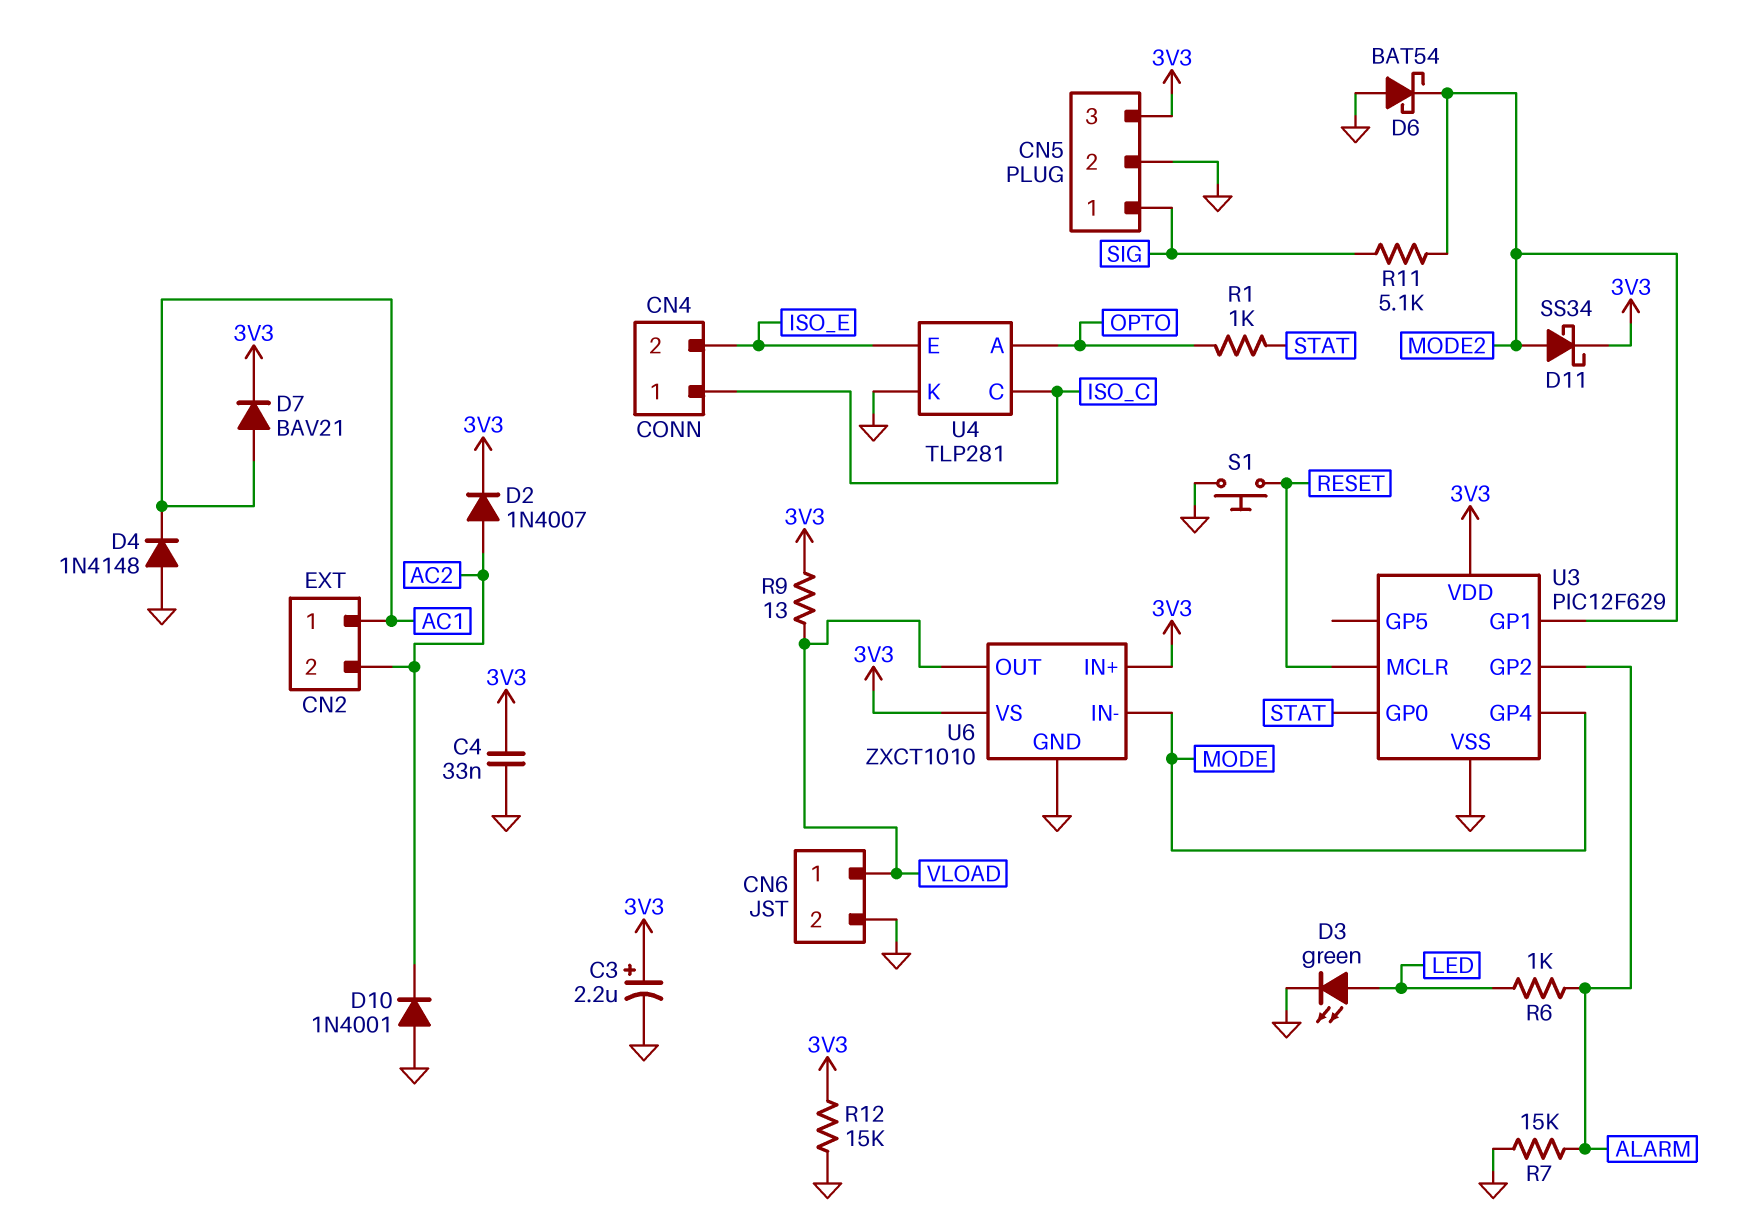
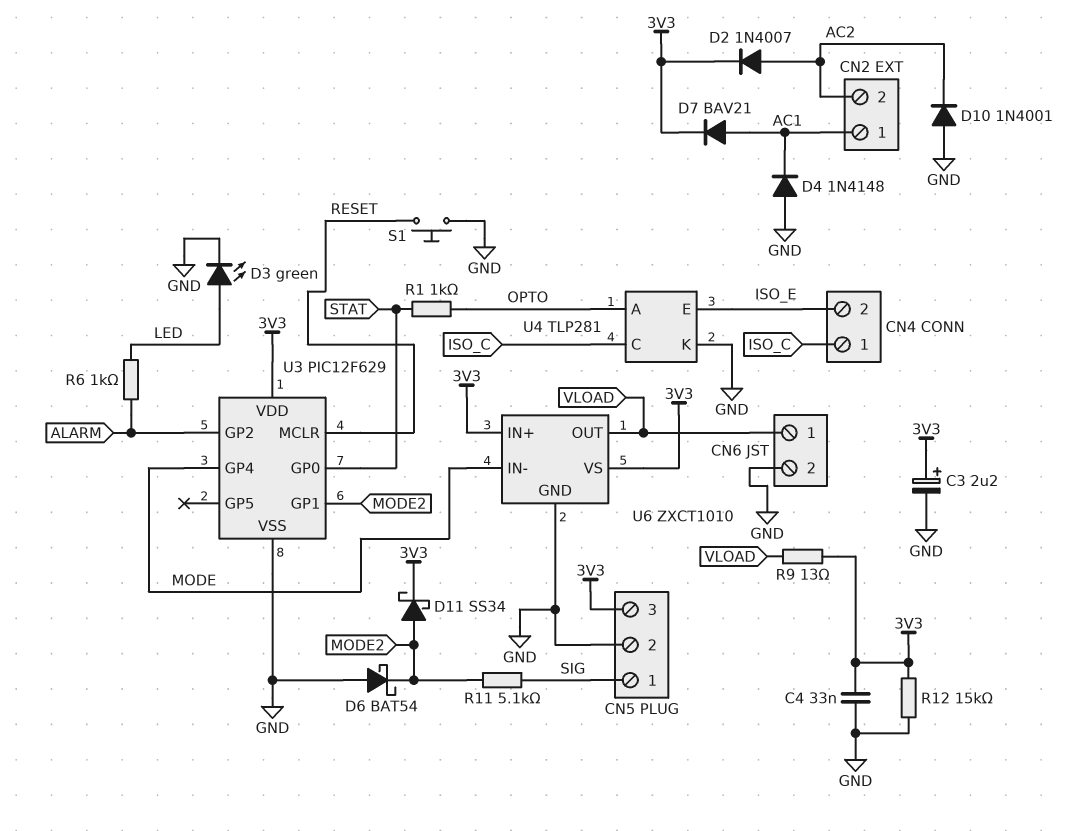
R7: 15k (ALARM, GND) -> none

